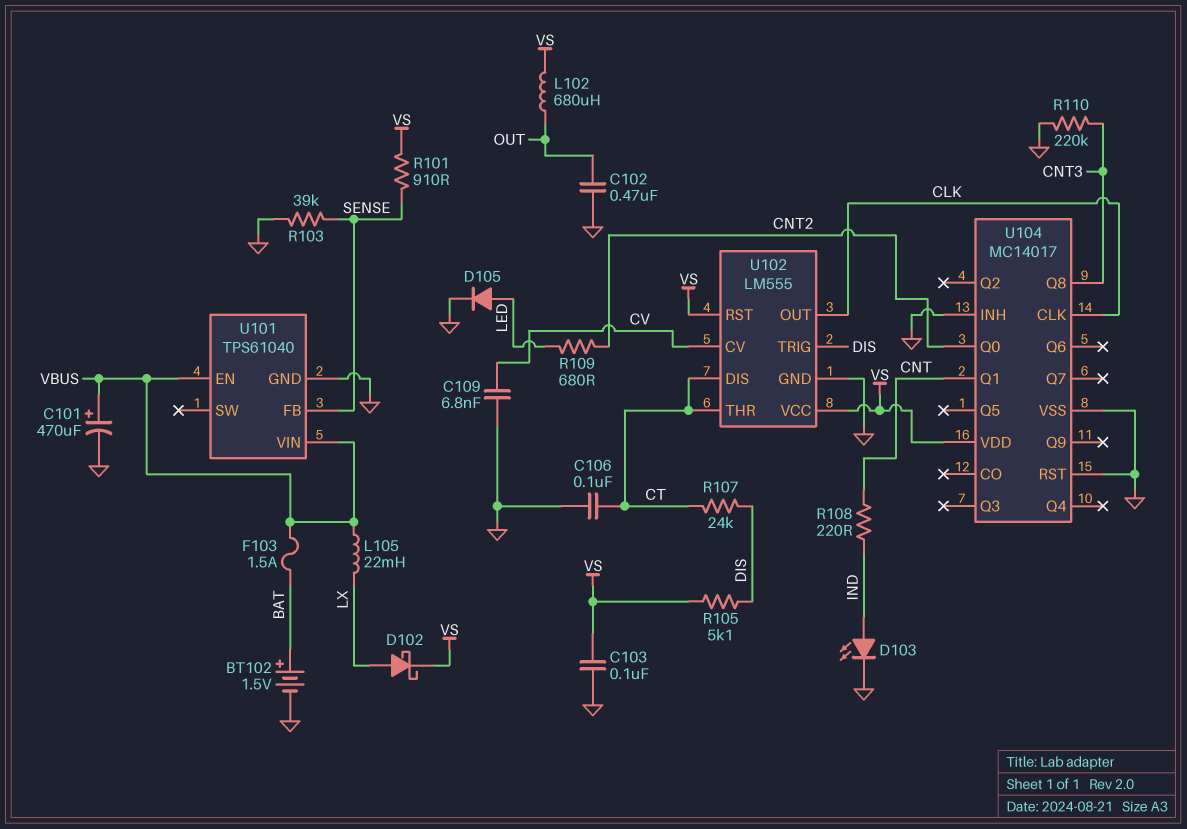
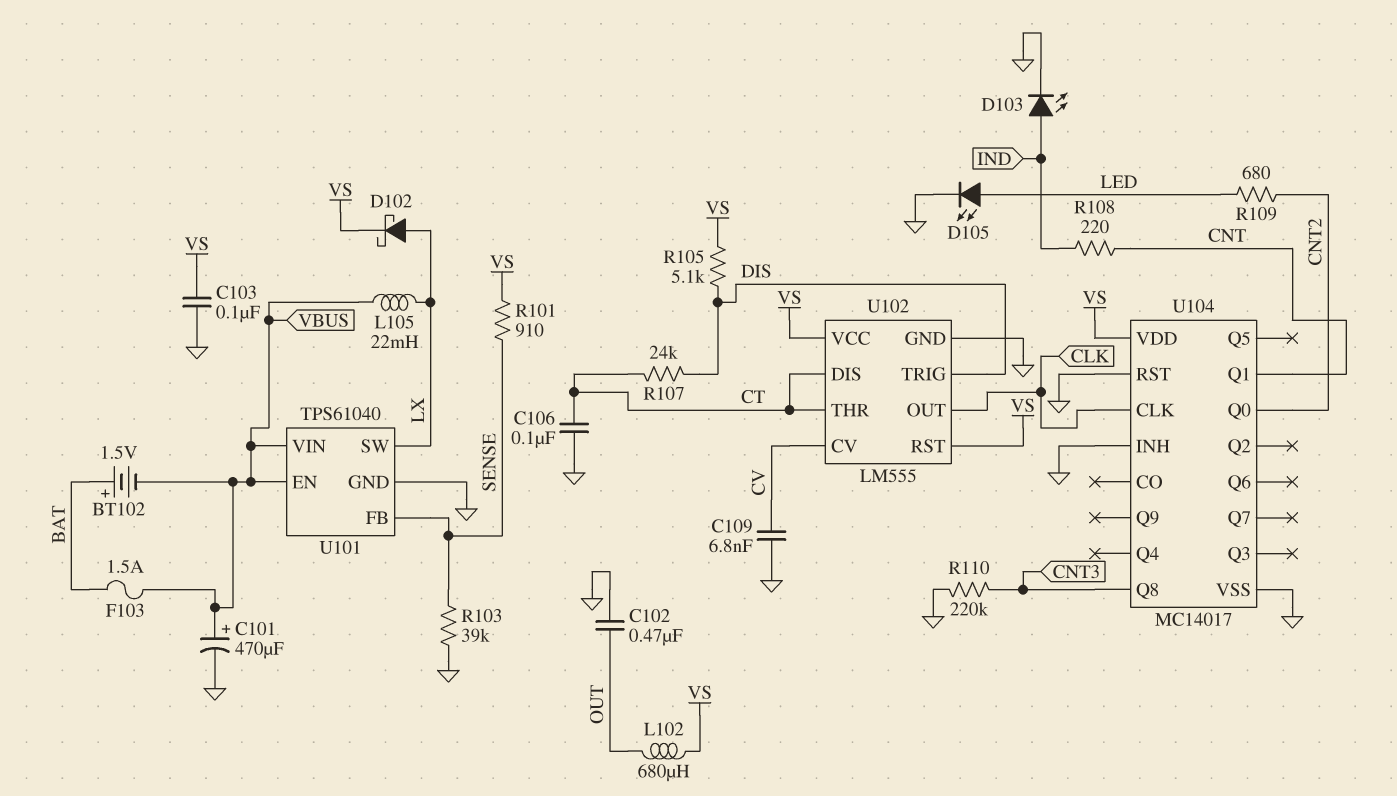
BT102: 1.5V (plus BAT, minus GND) -> 1.5V (plus BAT, minus VBUS)
D105: diode (A LED, K GND) -> LED (A LED, K GND)
U101 pin SW: none -> LX

